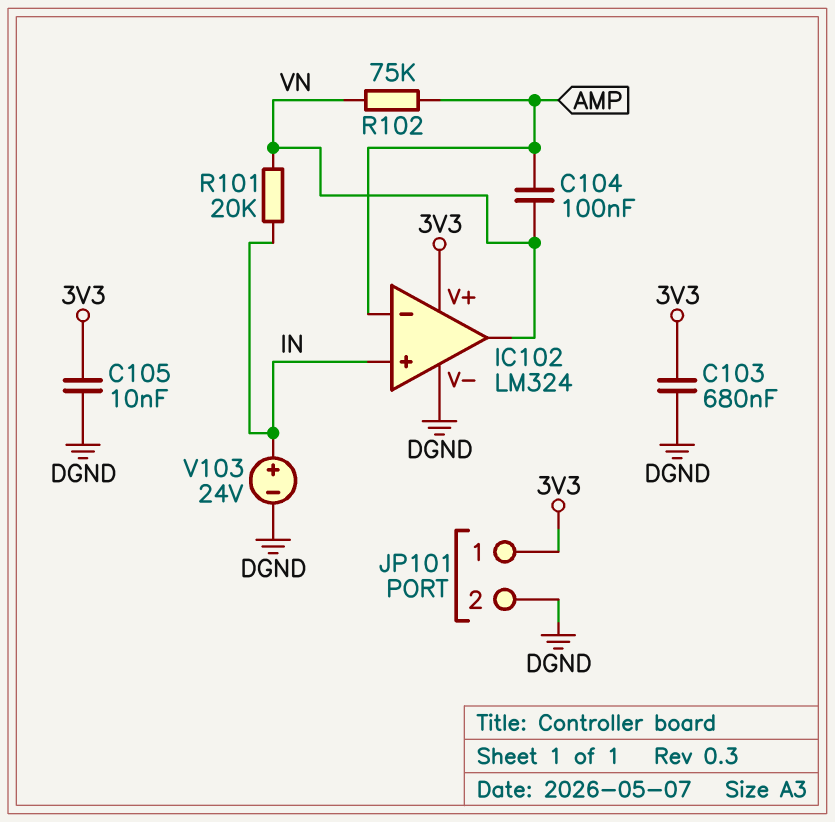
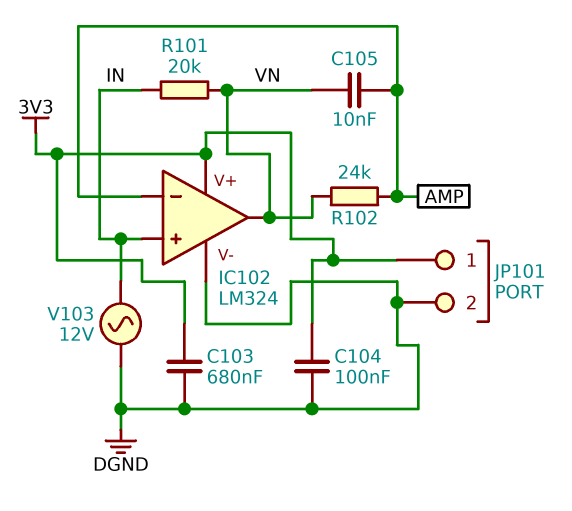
C104: 100nF (AMP, VN) -> 100nF (3V3, DGND)
C105: 10nF (3V3, DGND) -> 10nF (AMP, VN)
R102: 75k (AMP, VN) -> 24k (AMP, VN)
V103: 24V (plus IN, minus DGND) -> AC 12V (DGND, IN)

